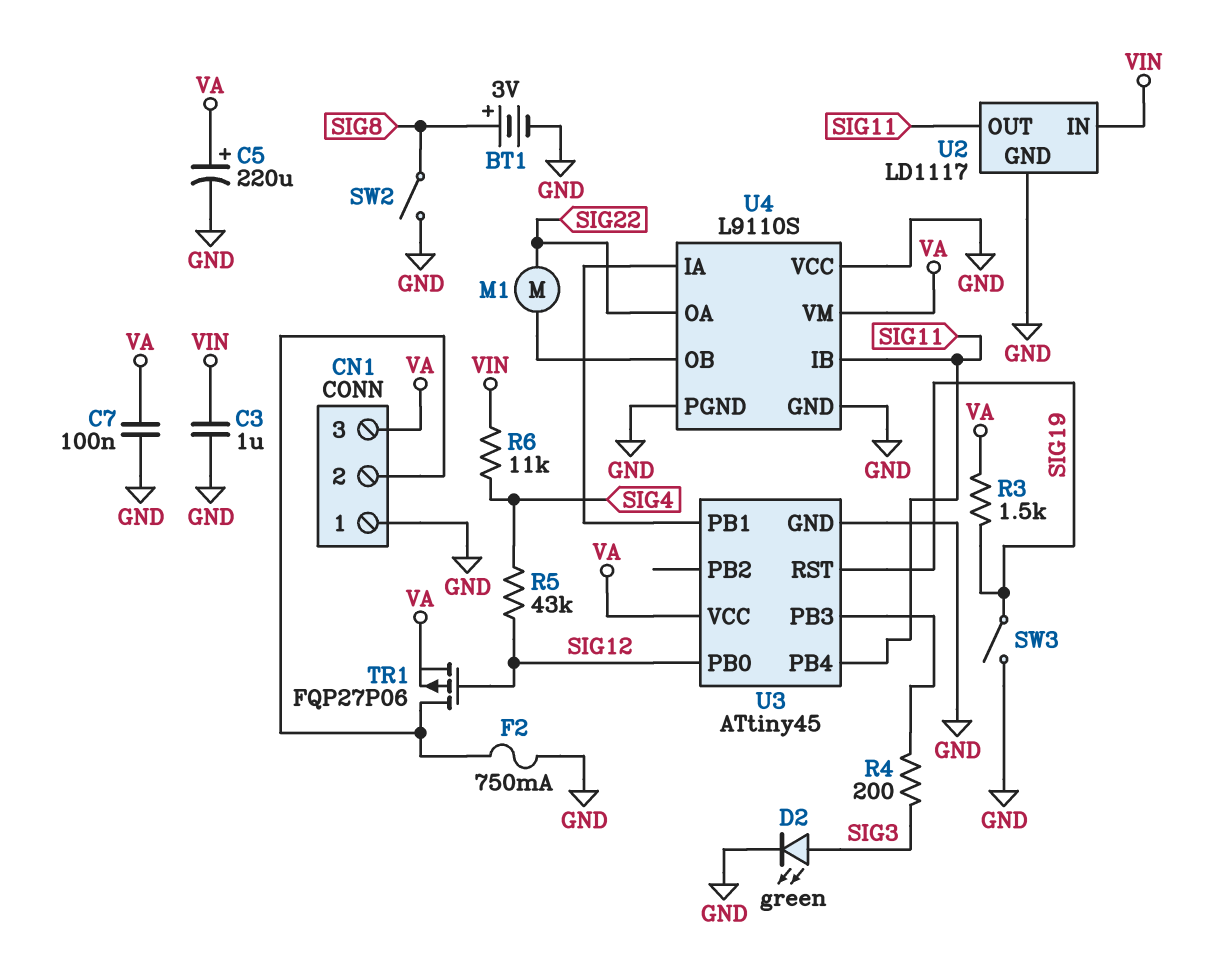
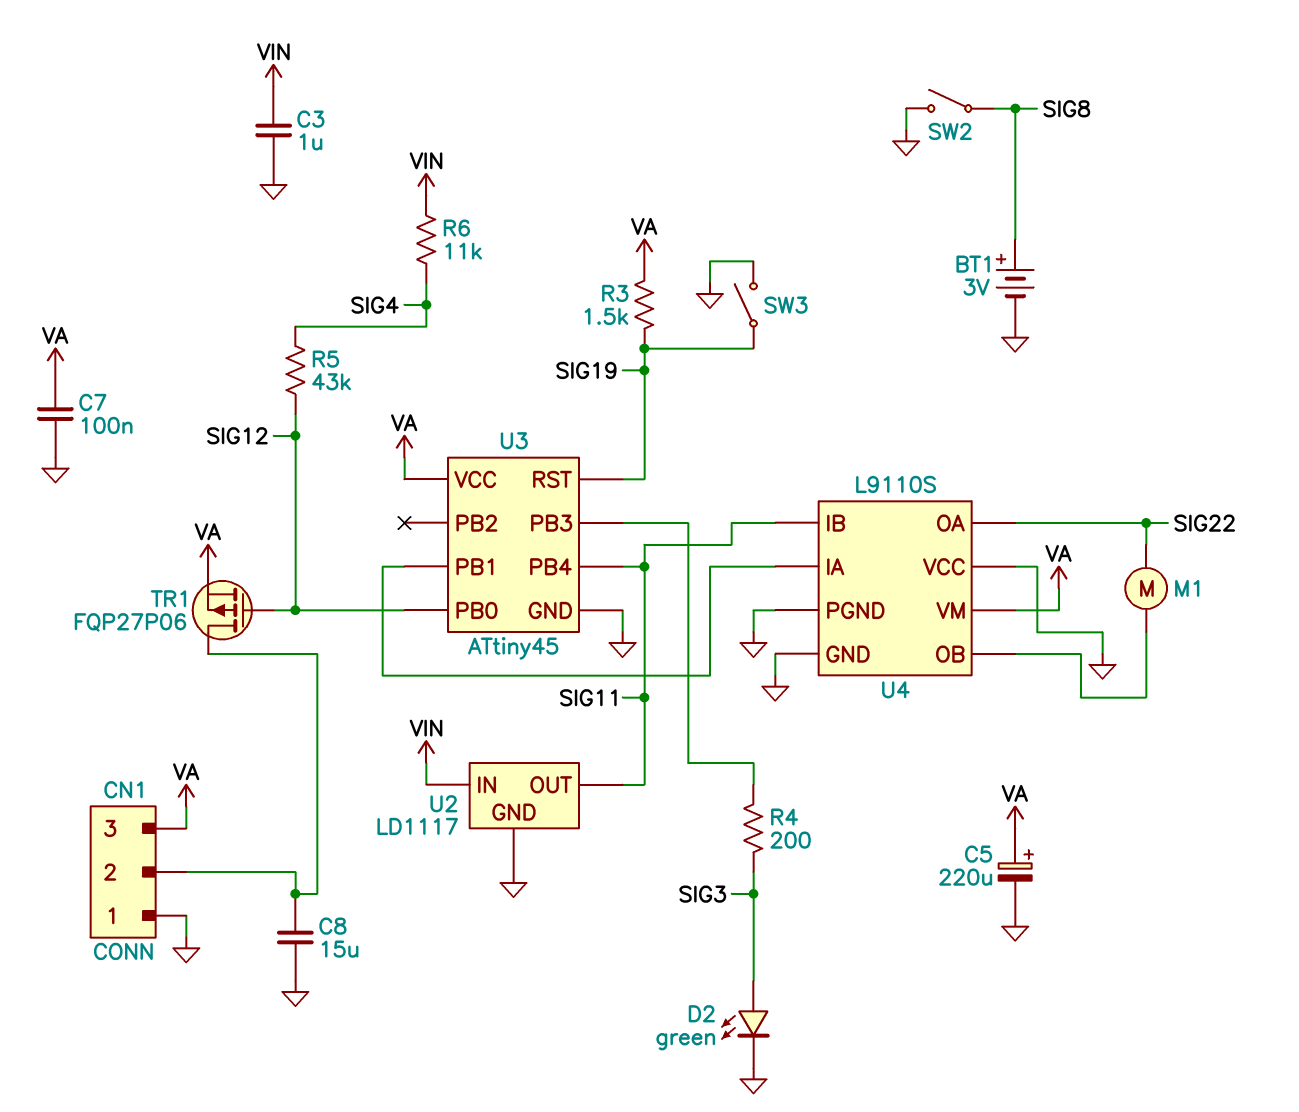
C8: none -> 15uF (CN1/2, GND)
F2: 750mA (CN1/2, GND) -> none

